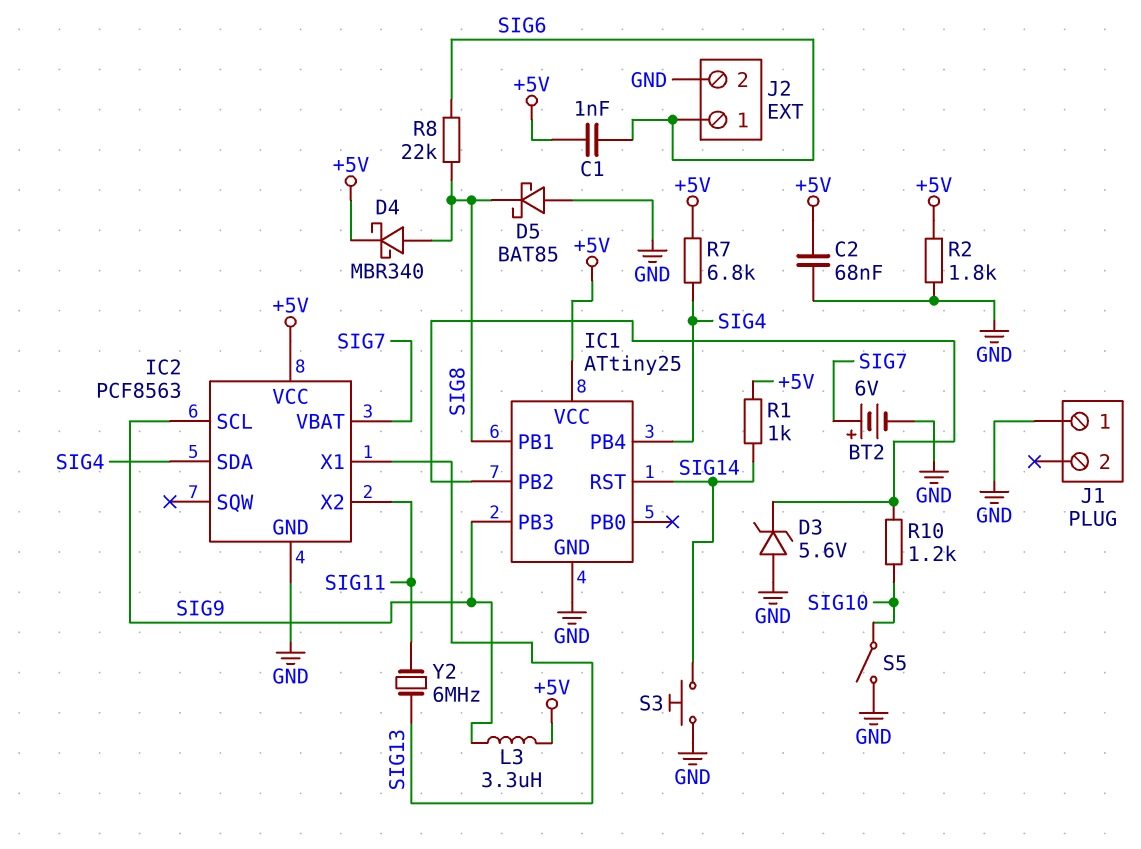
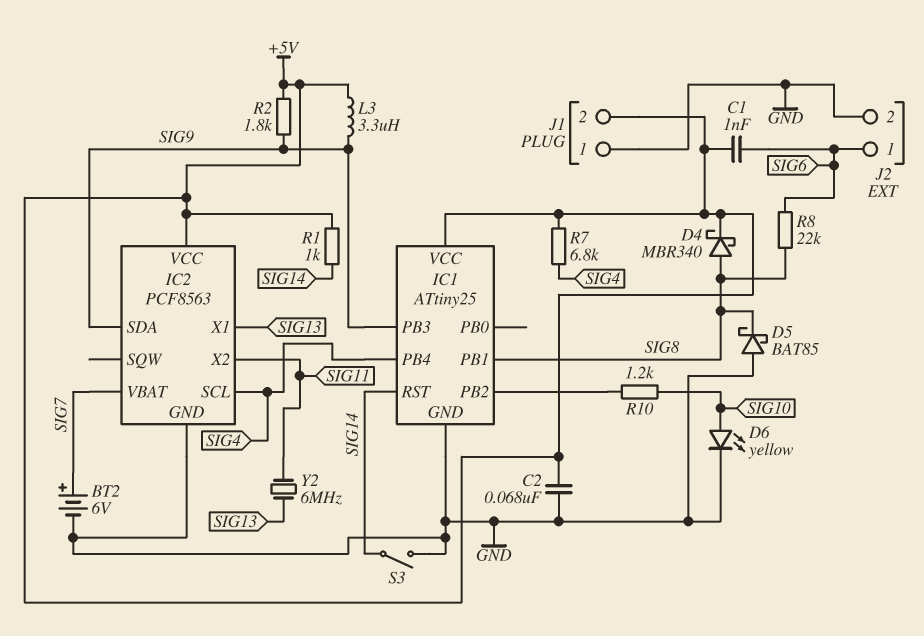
D3: zener 5.6V (A GND, K IC1/PB2) -> none
D6: none -> LED yellow (A SIG10, K GND)
IC2 pin SCL: SIG9 -> SIG4
IC2 pin SDA: SIG4 -> SIG9
J1 pin 2: none -> +5V
R2: 1.8k (+5V, GND) -> 1.8k (+5V, SIG9)
S3: button (GND, SIG14) -> switch (GND, SIG14)
S5: switch (GND, SIG10) -> none

